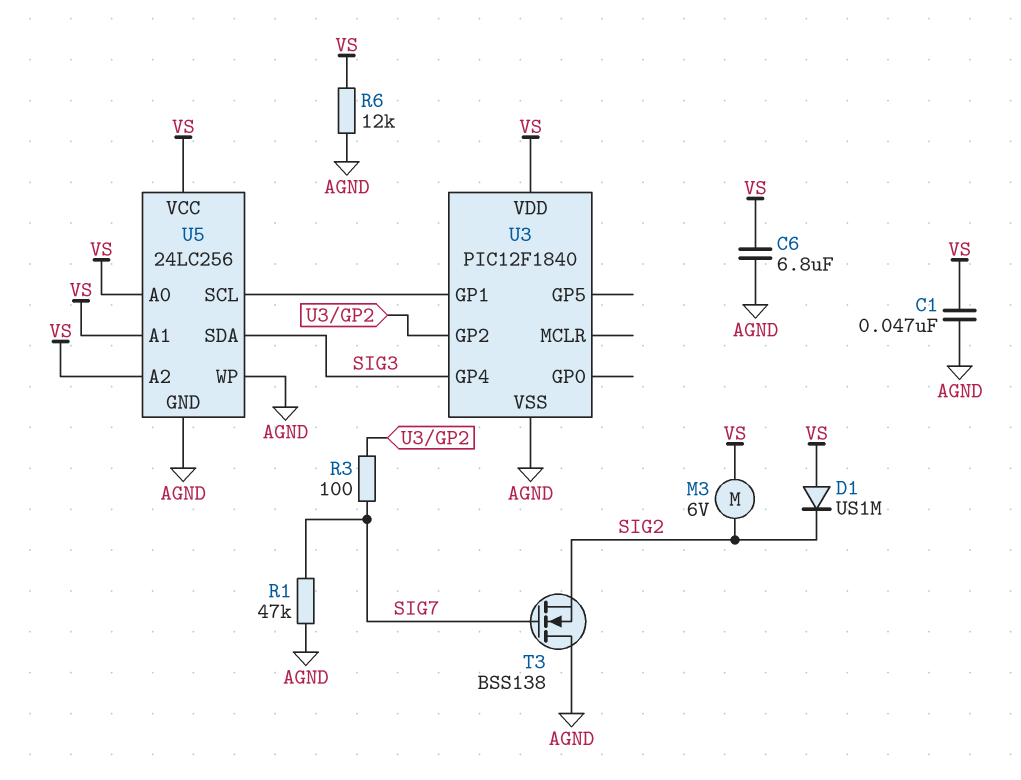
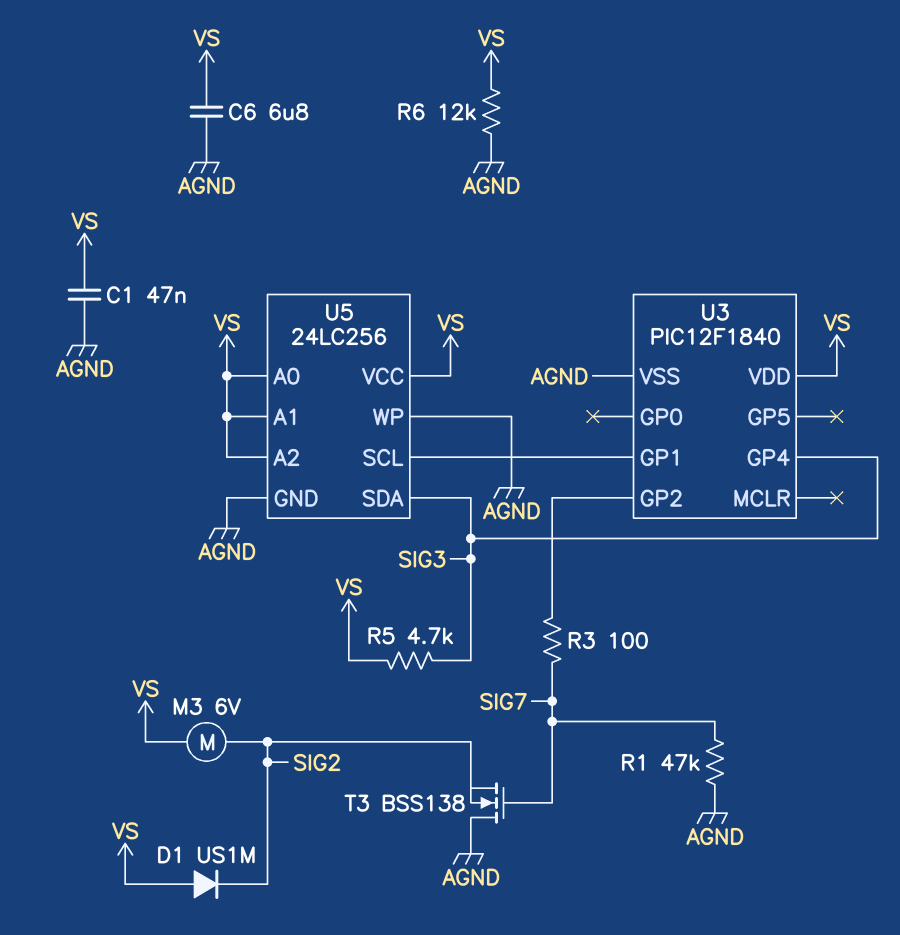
R5: none -> 4.7k (SIG3, VS)

